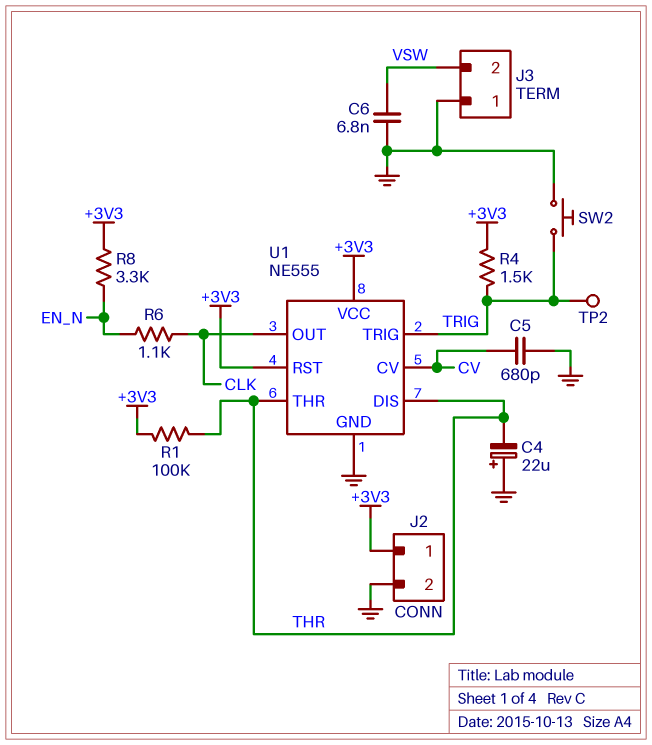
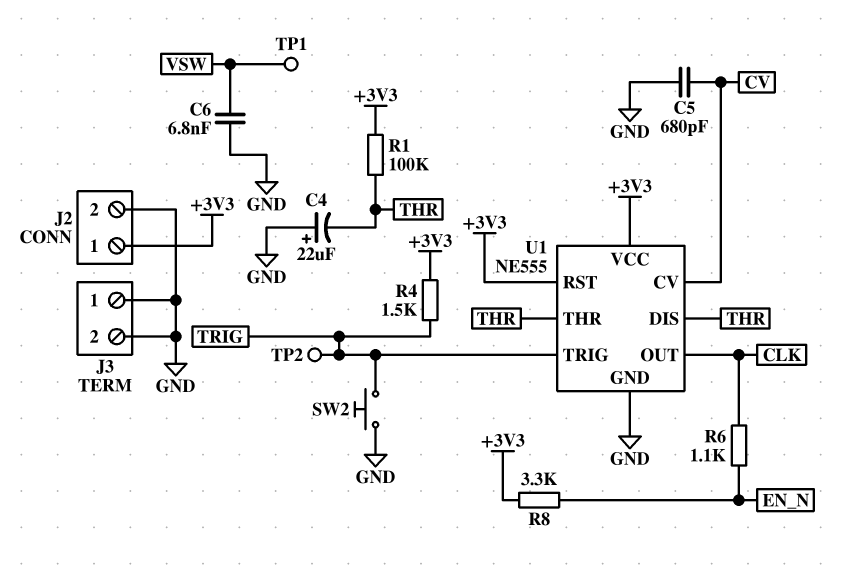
J3 pin 2: VSW -> GND
TP1: none -> test point (VSW)

